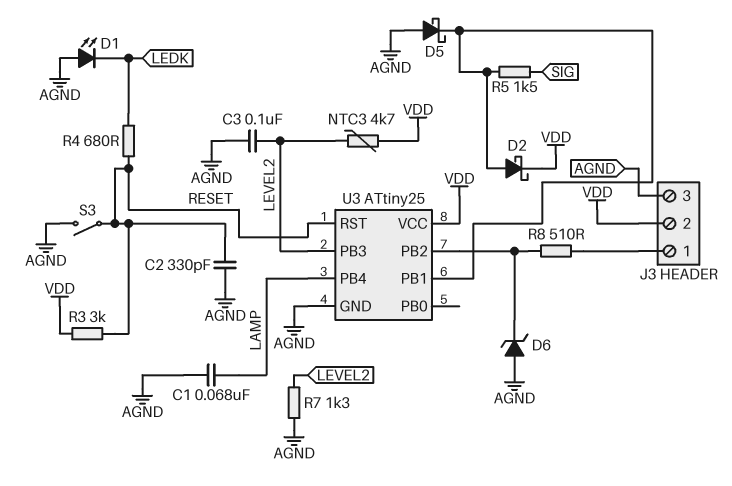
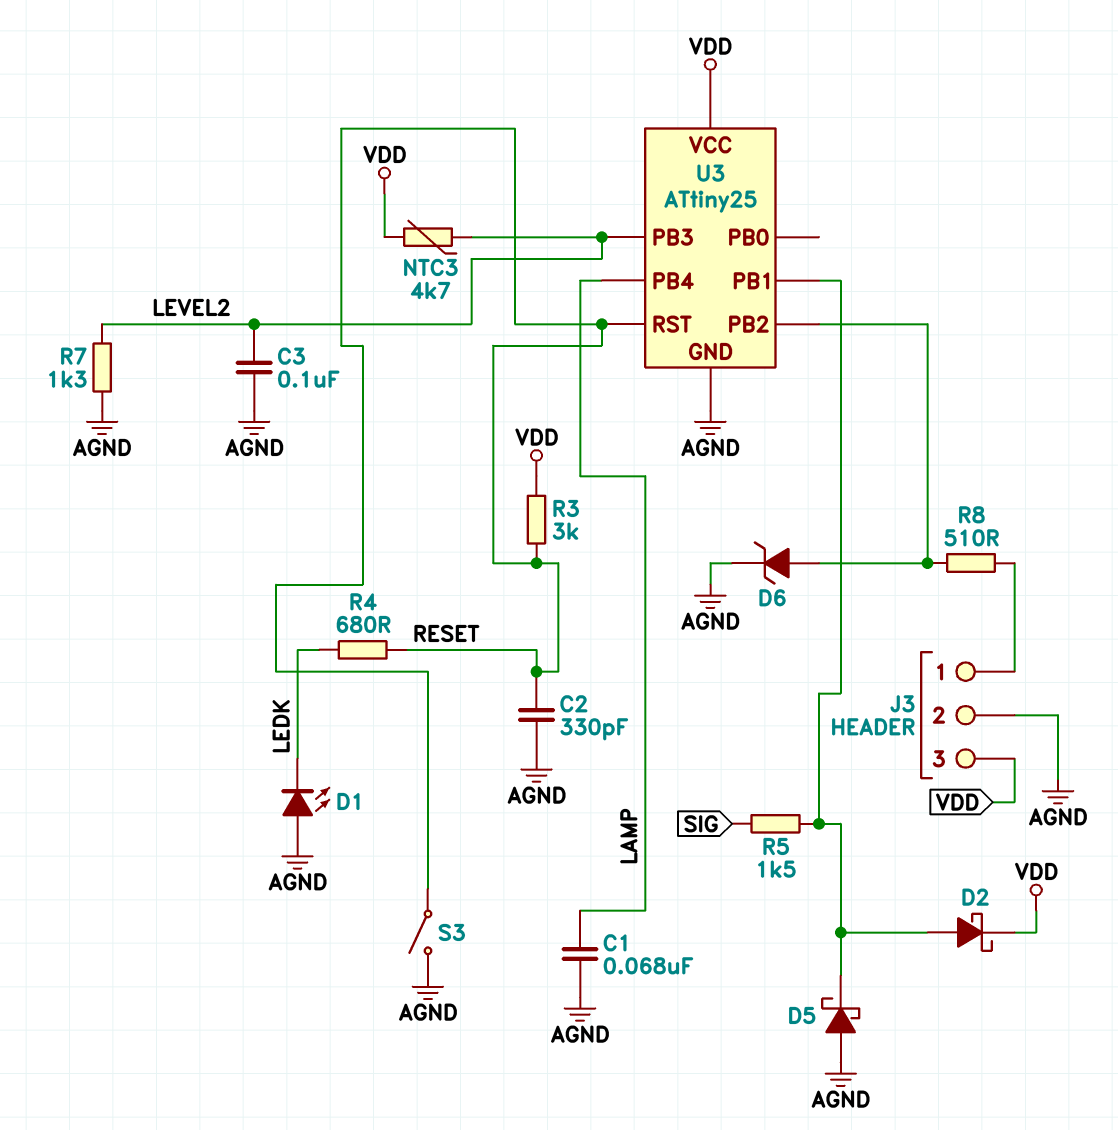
D6: zener (A AGND, K U3/PB2) -> zener (A U3/PB2, K AGND)
J3 pin 2: VDD -> AGND
J3 pin 3: AGND -> VDD

